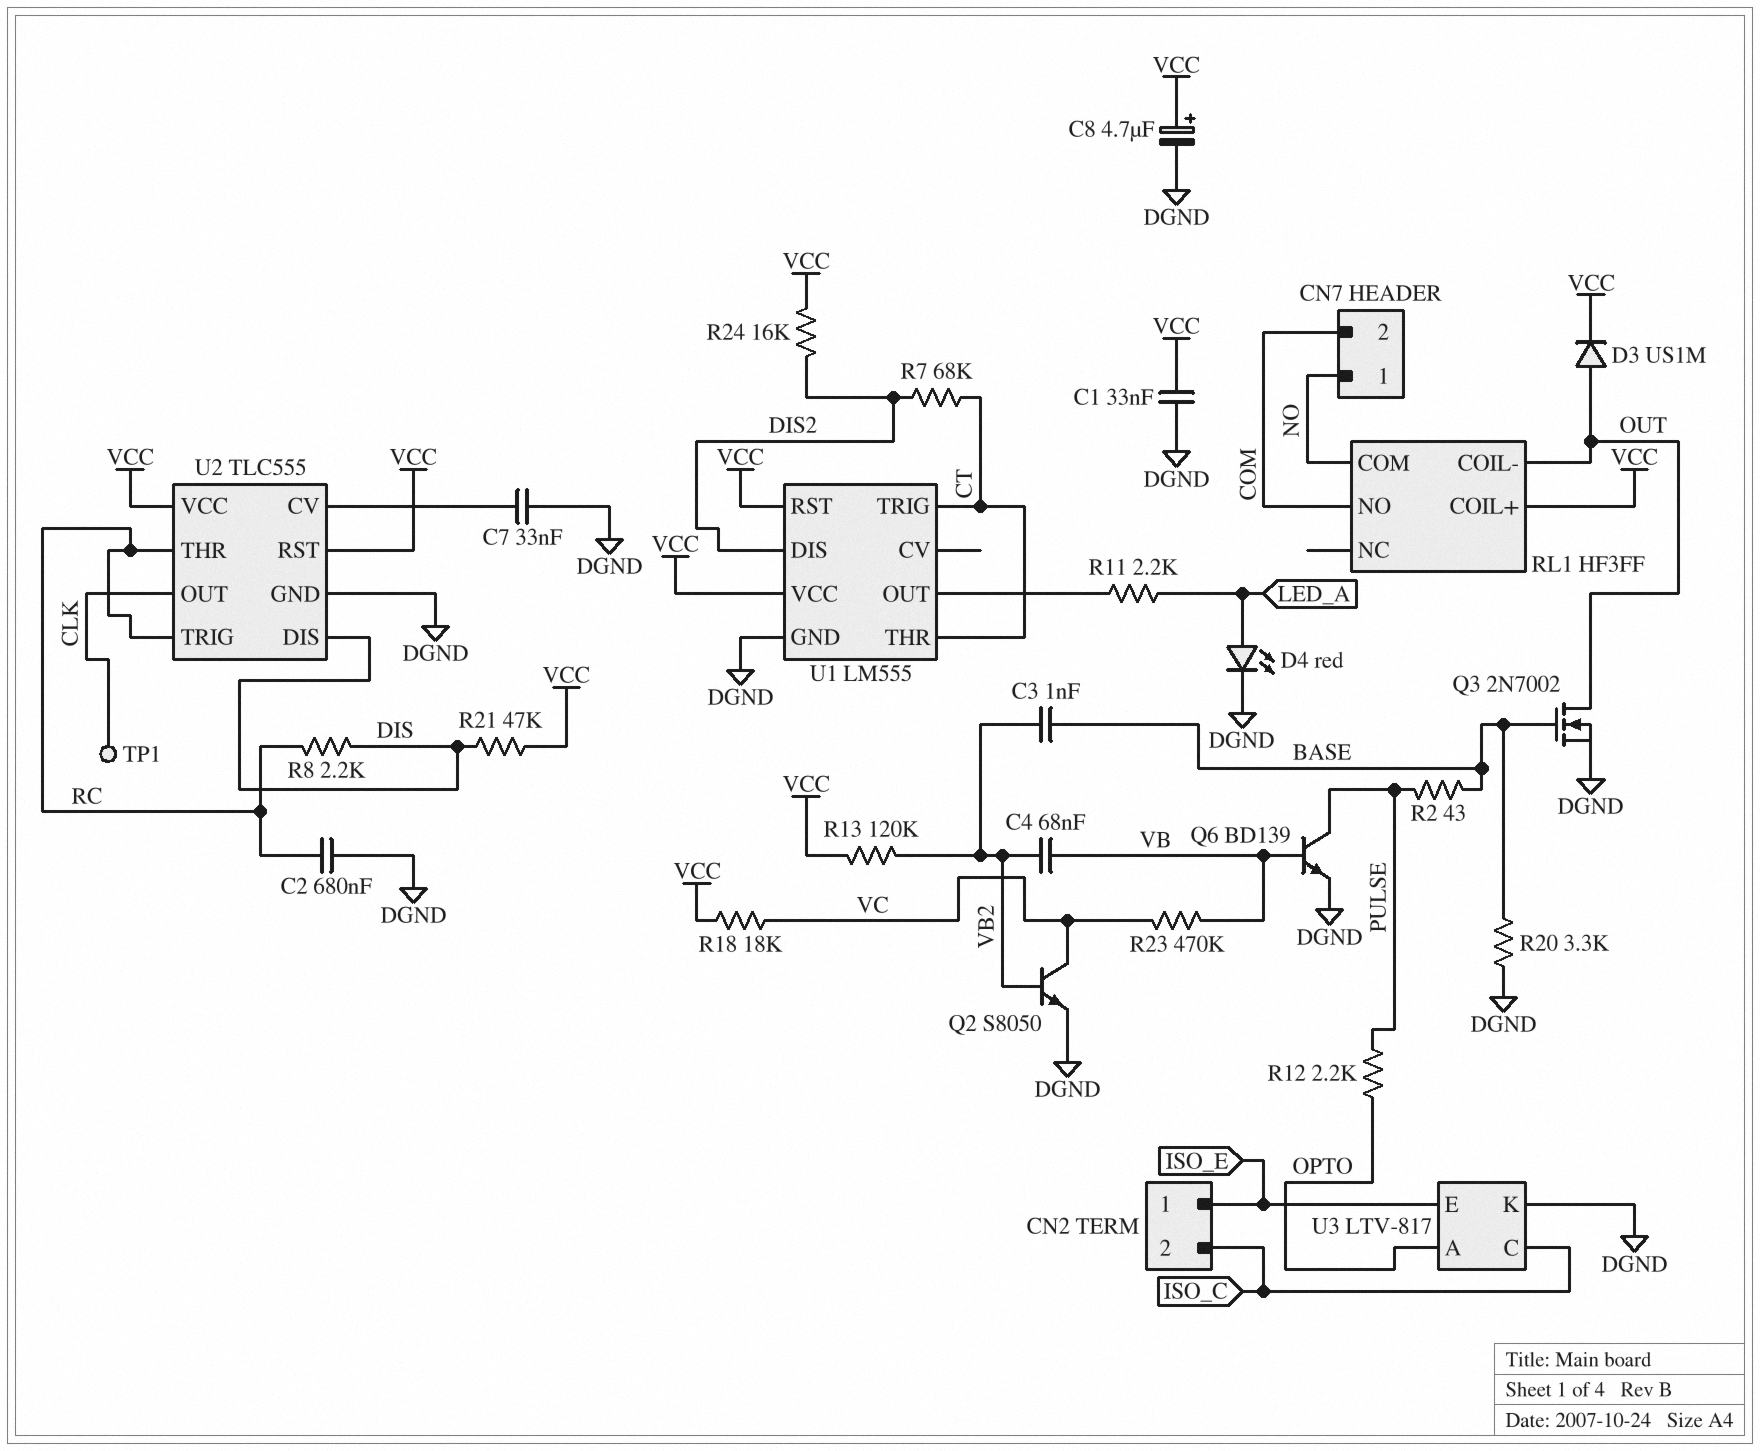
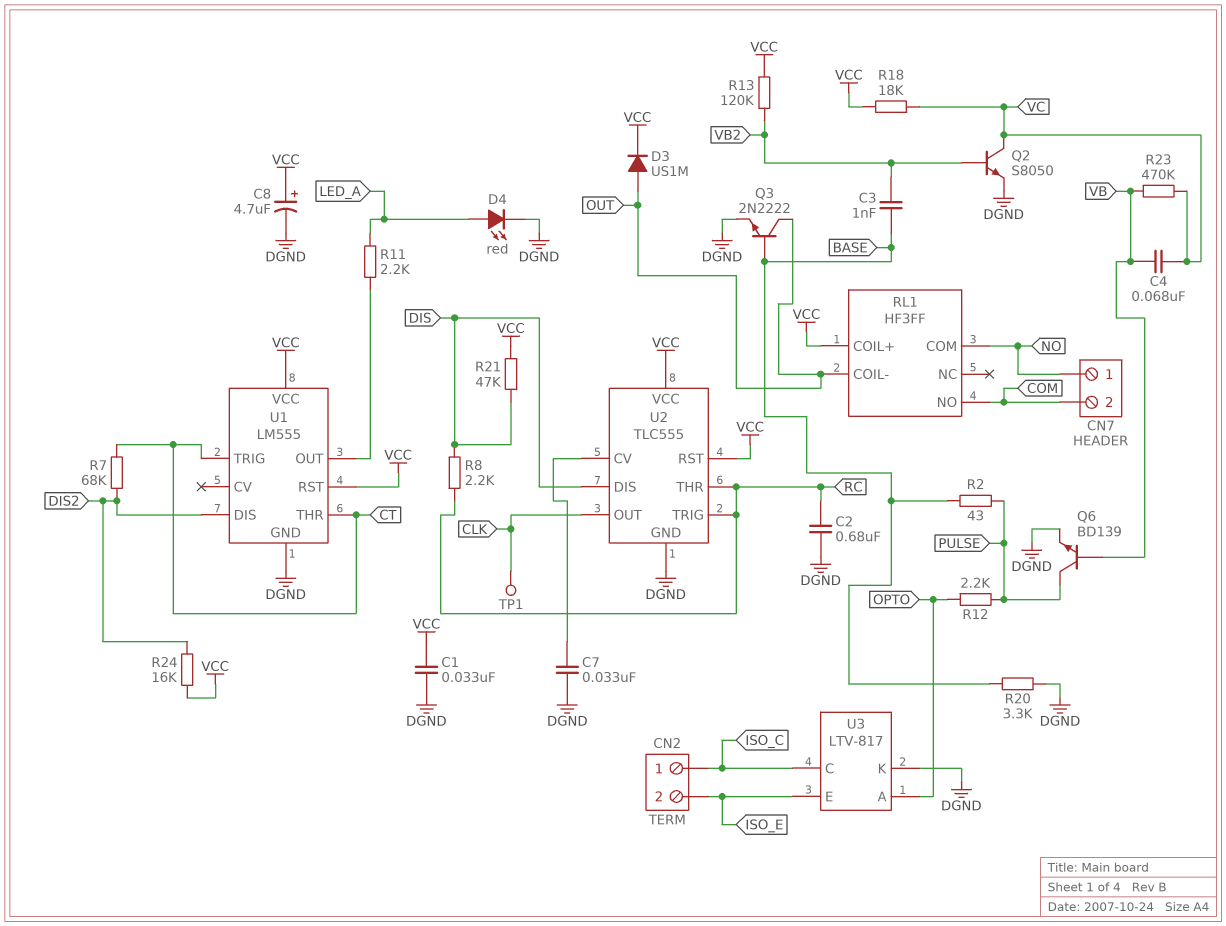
C4: 68nF (VB, VB2) -> 68nF (VB, VC)
CN2 pin 1: ISO_E -> ISO_C
CN2 pin 2: ISO_C -> ISO_E
Q3: NMOS 2N7002 (G BASE, D OUT, S DGND) -> NPN 2N2222 (B BASE, C OUT, E DGND)

